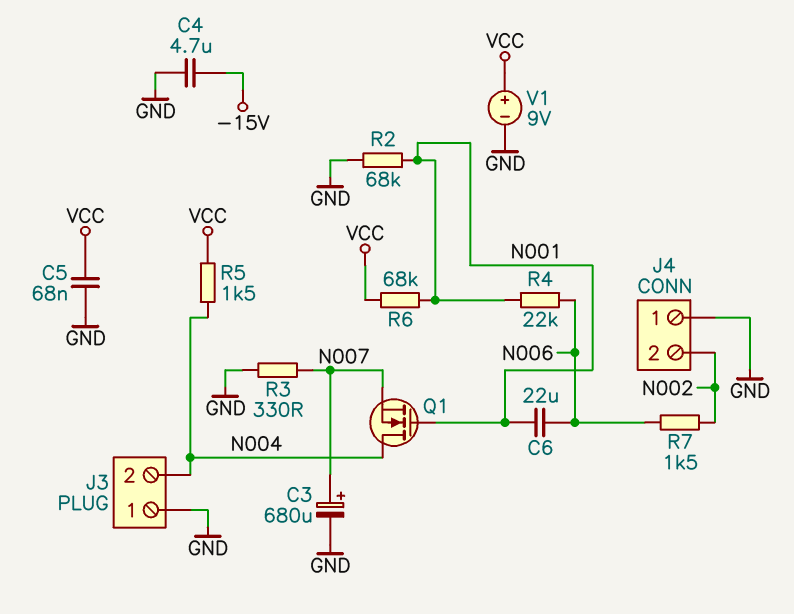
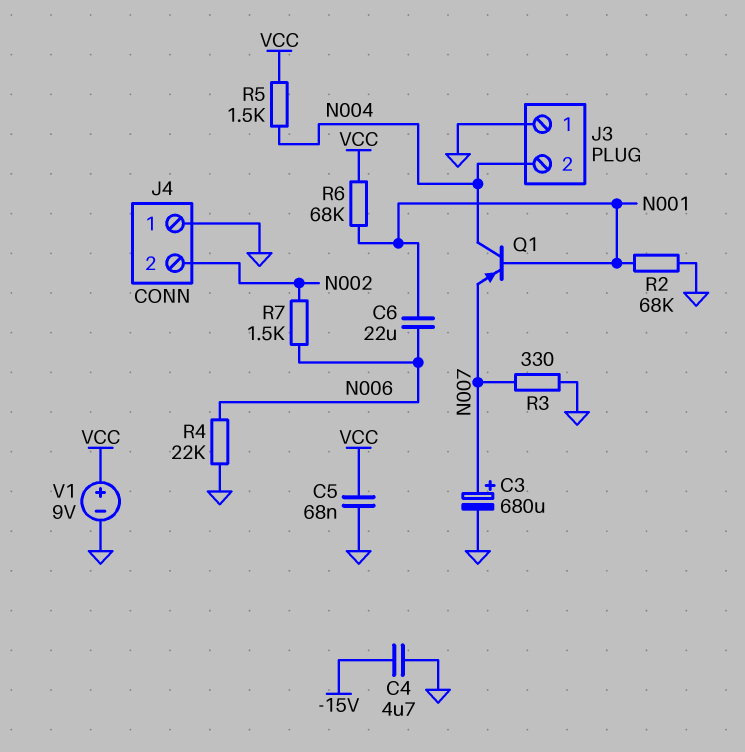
Q1: NMOS (G N001, D N004, S N007) -> PNP (B N001, C N004, E N007)
R4: 22k (N001, N006) -> 22k (GND, N006)

